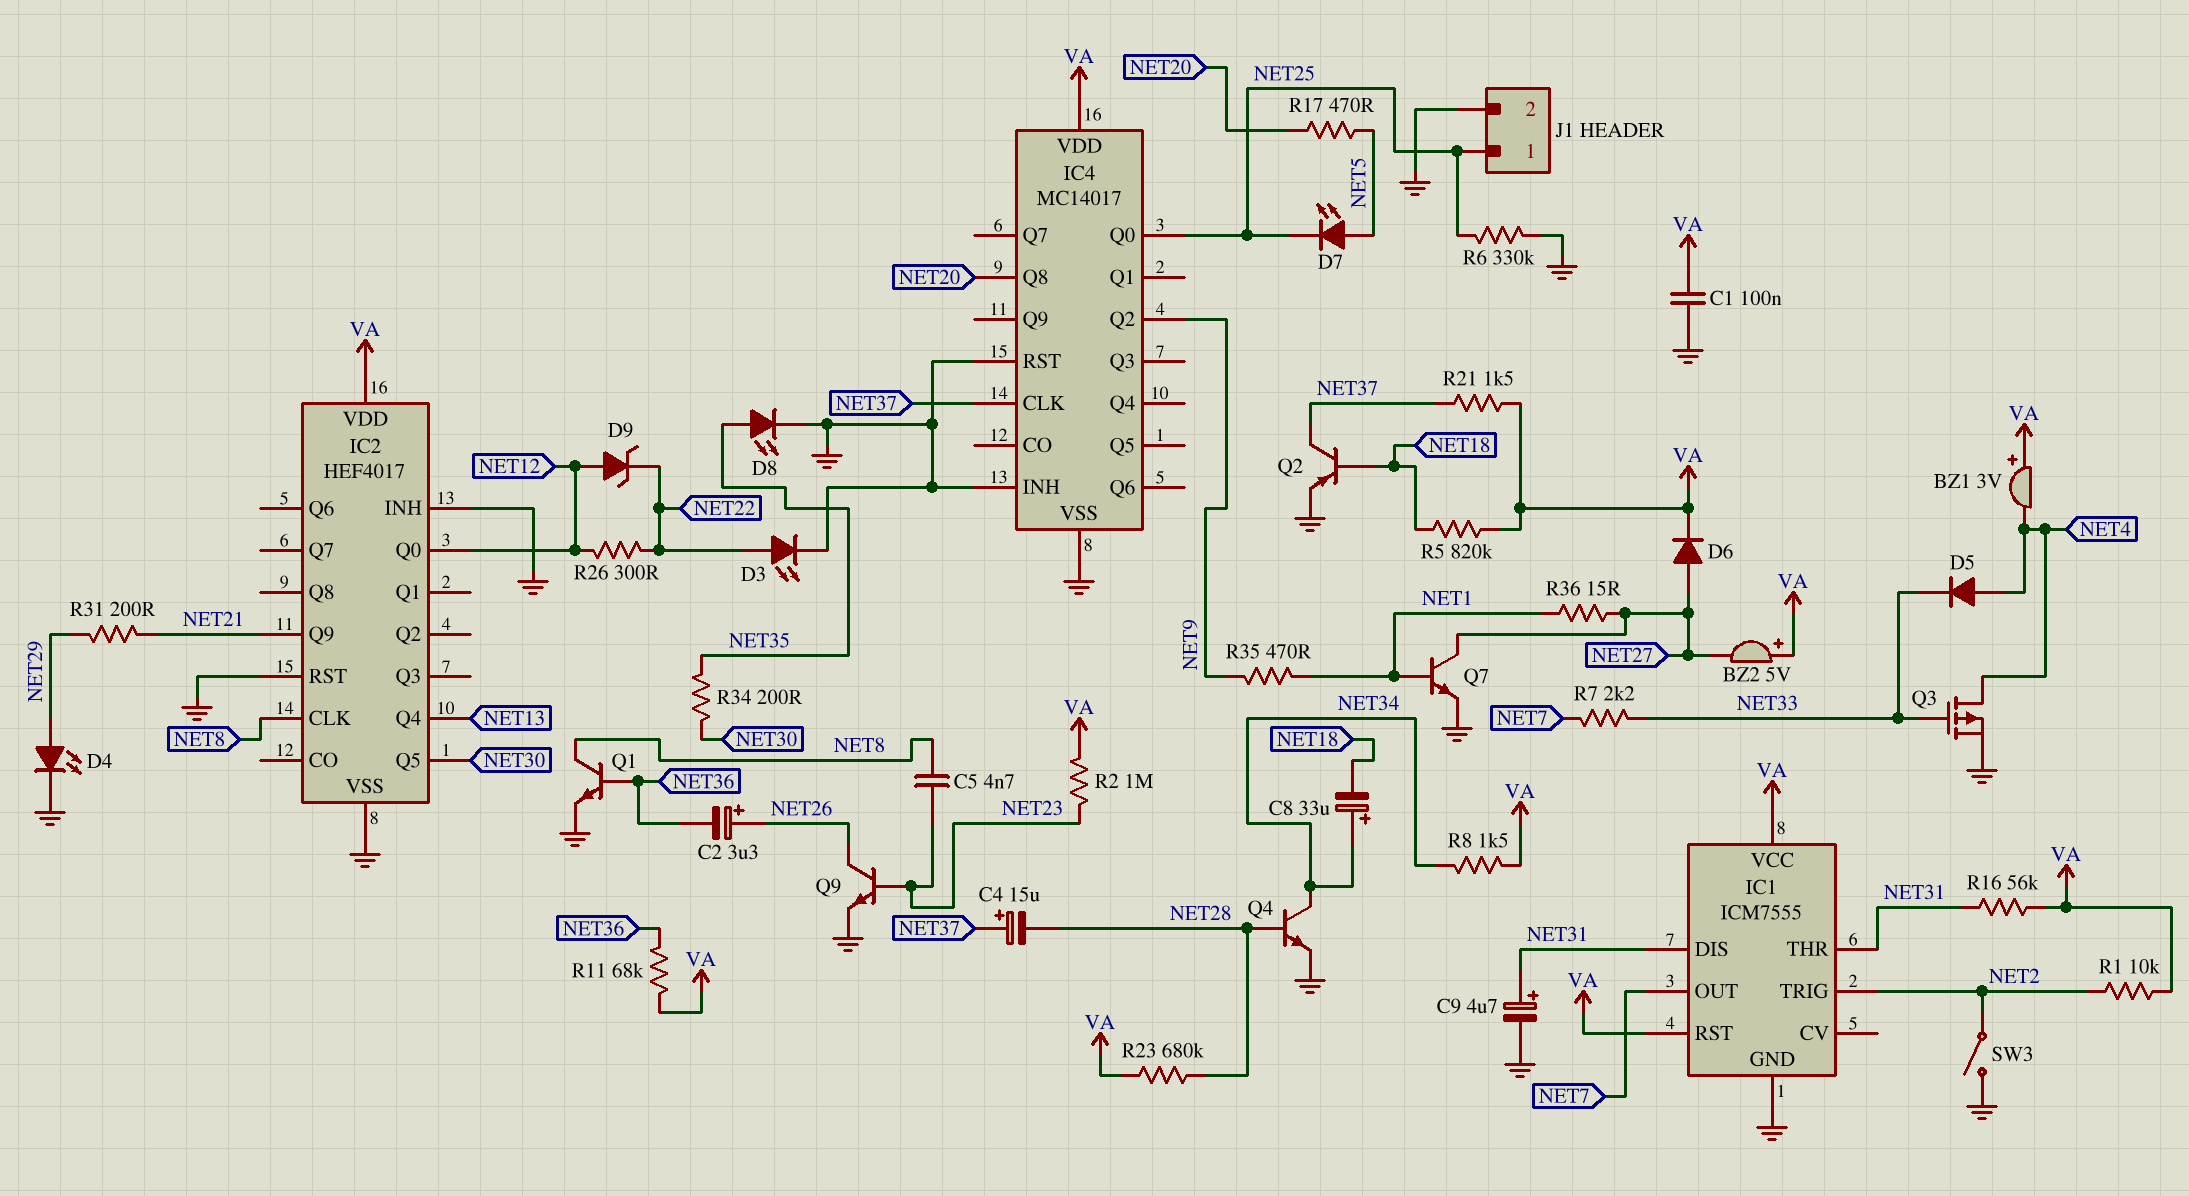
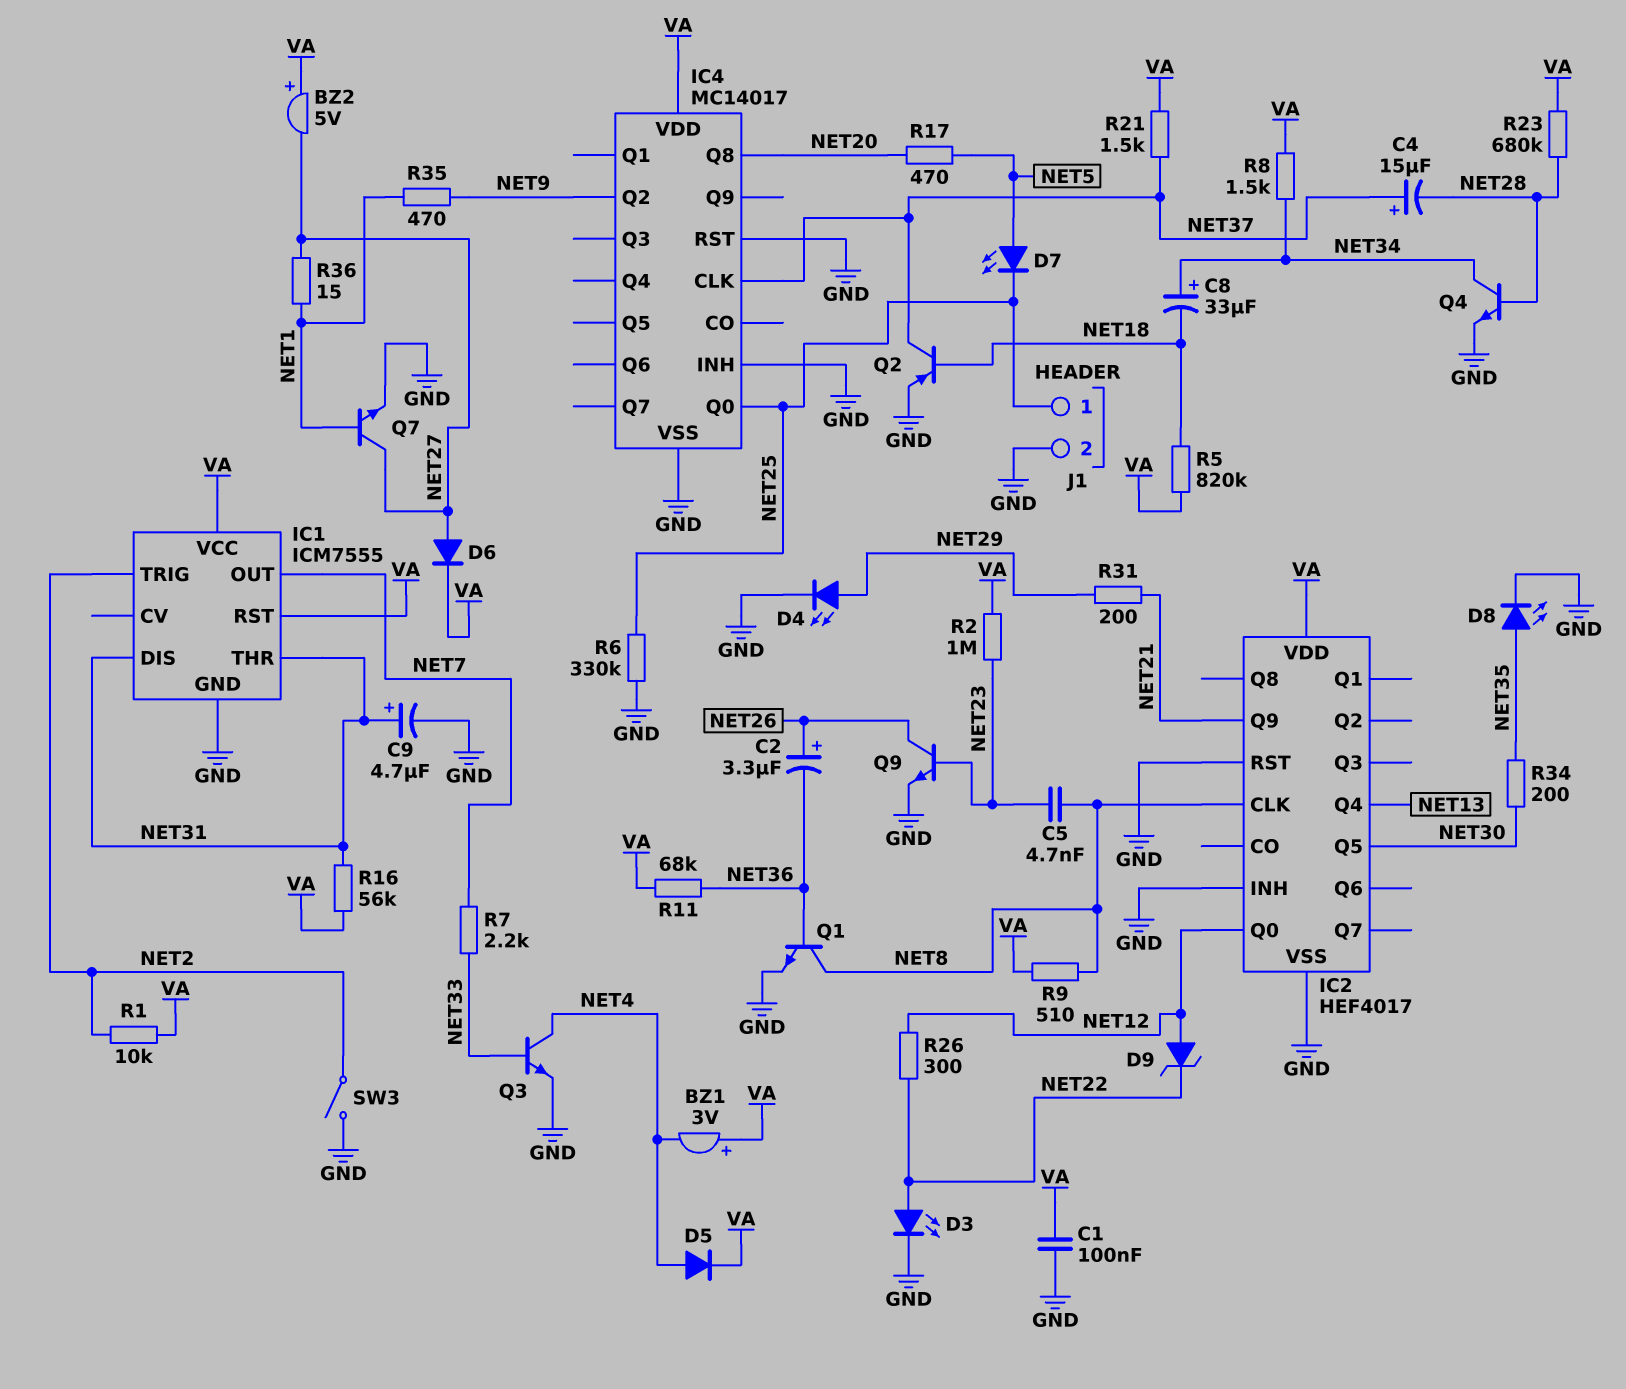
D5: diode (A NET4, K NET33) -> diode (A NET4, K VA)
Q3: PMOS (G NET33, D NET4, S GND) -> NPN (B NET33, C NET4, E GND)
R9: none -> 510 (NET8, VA)

